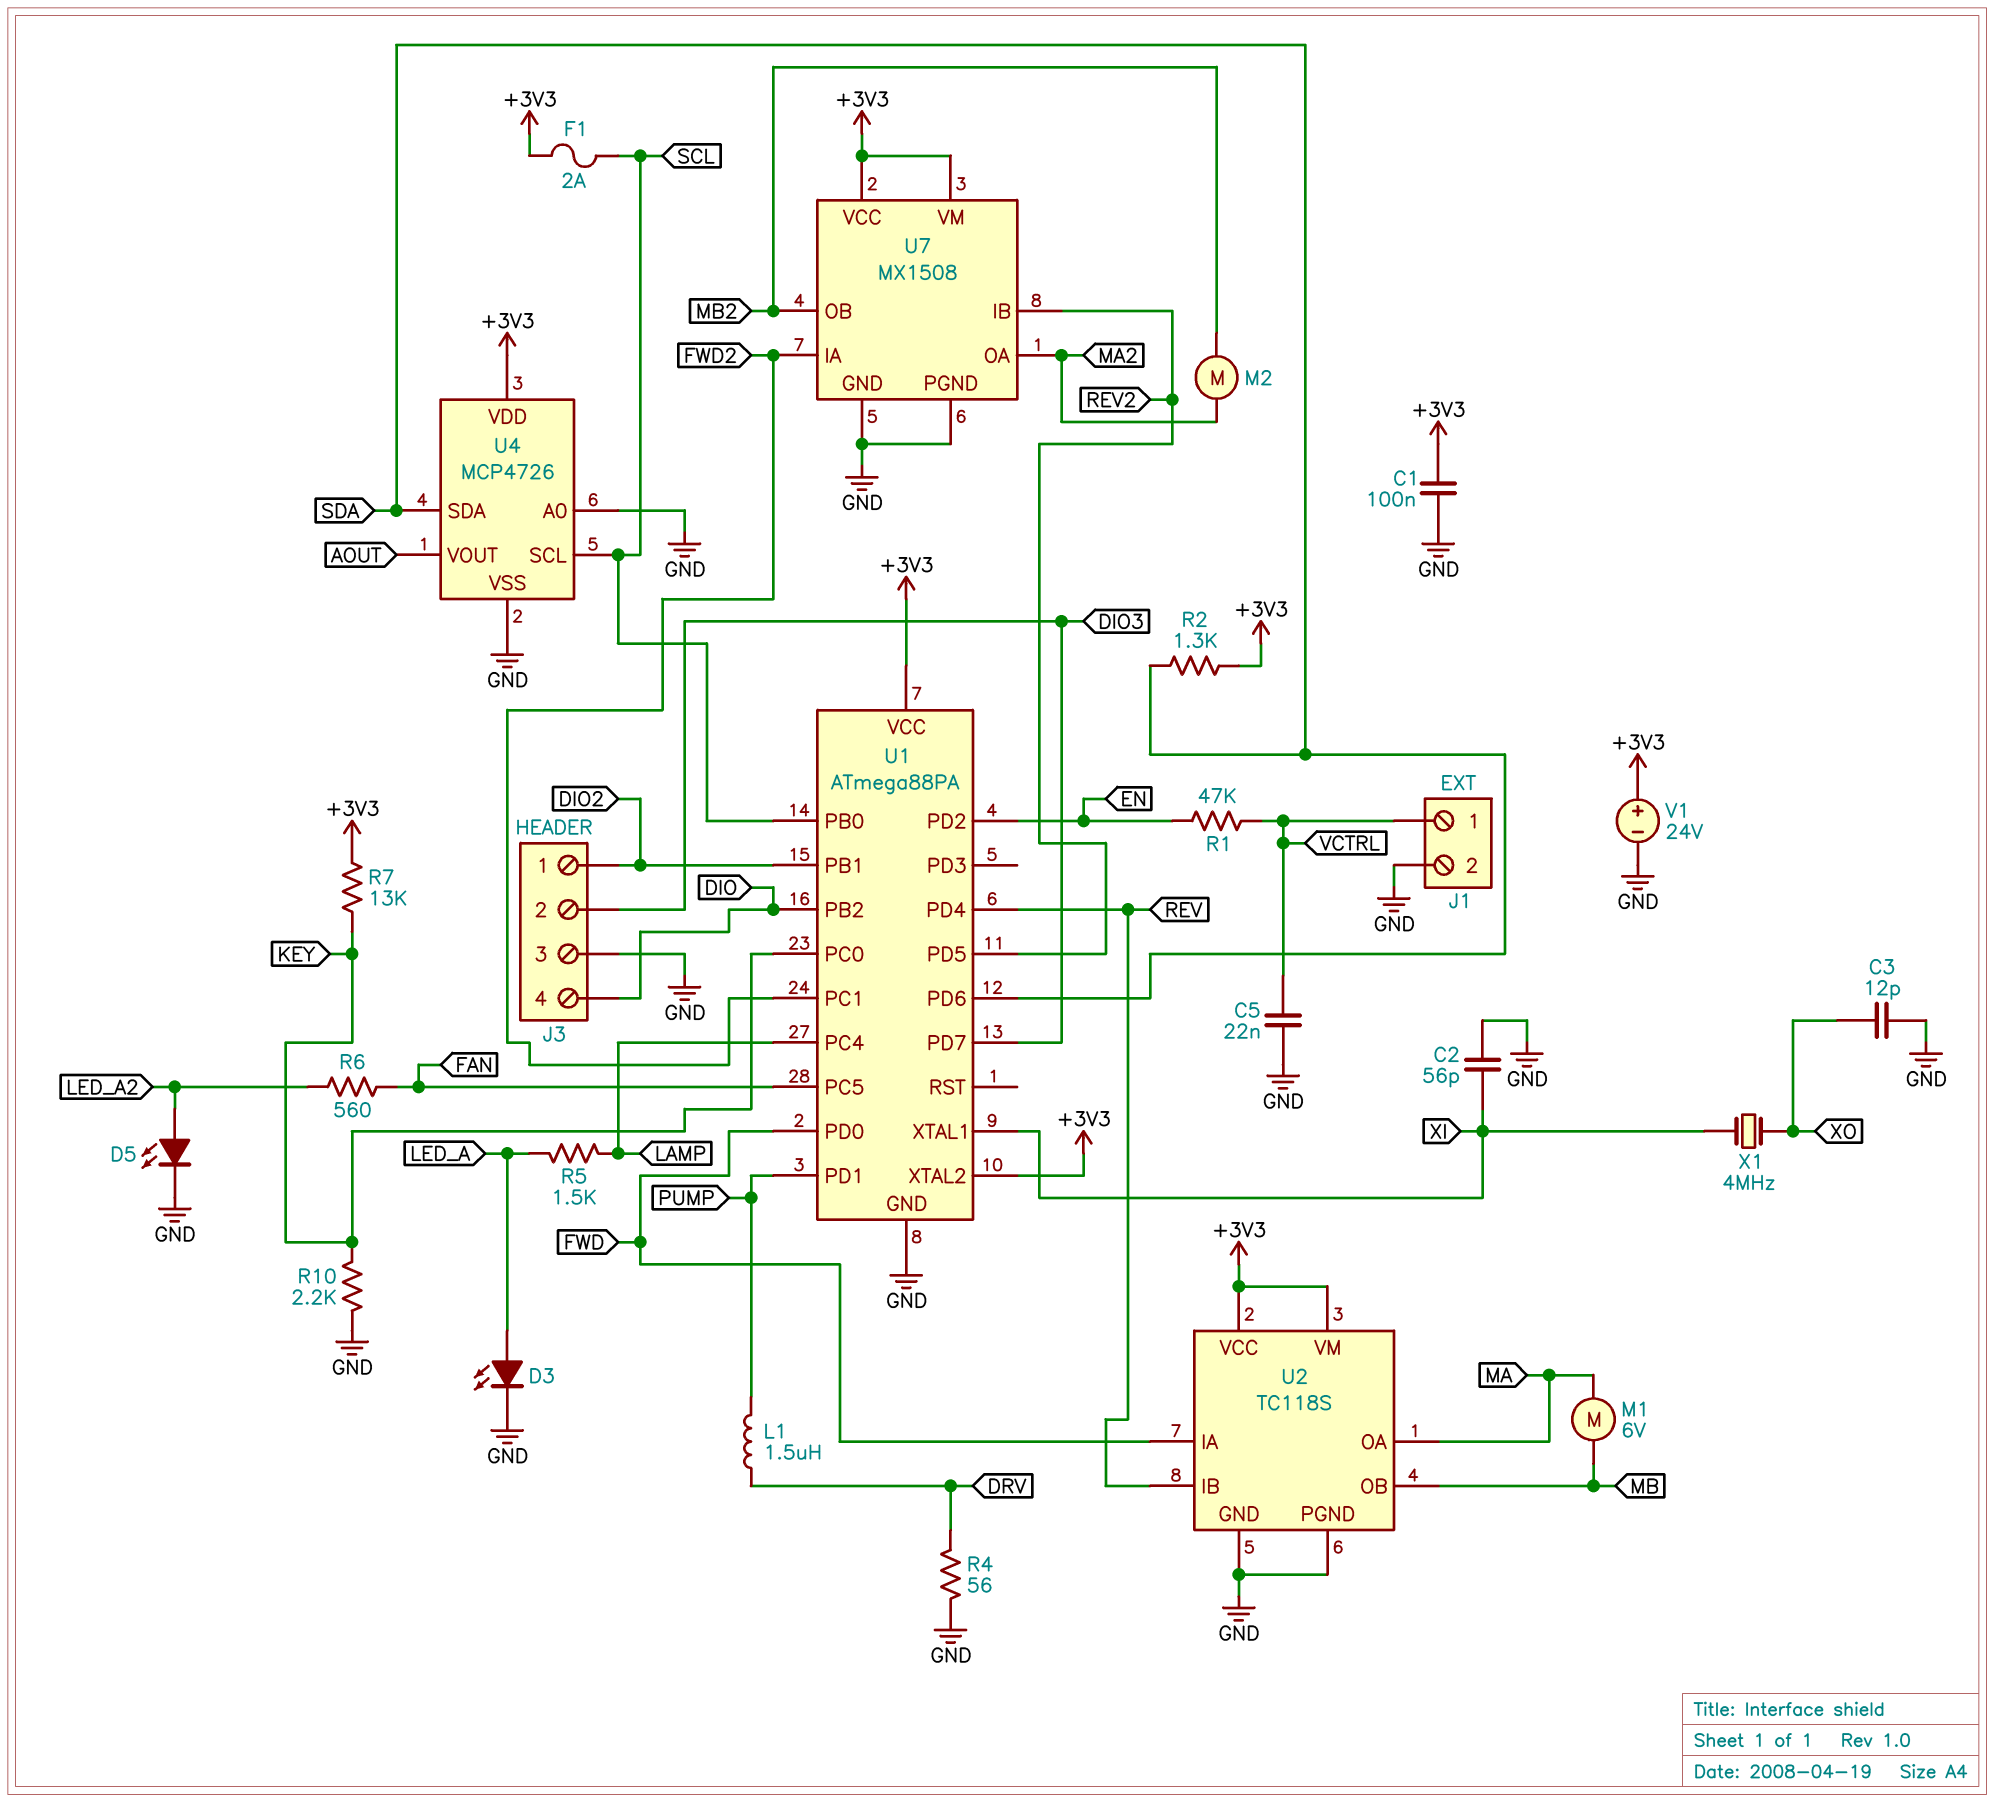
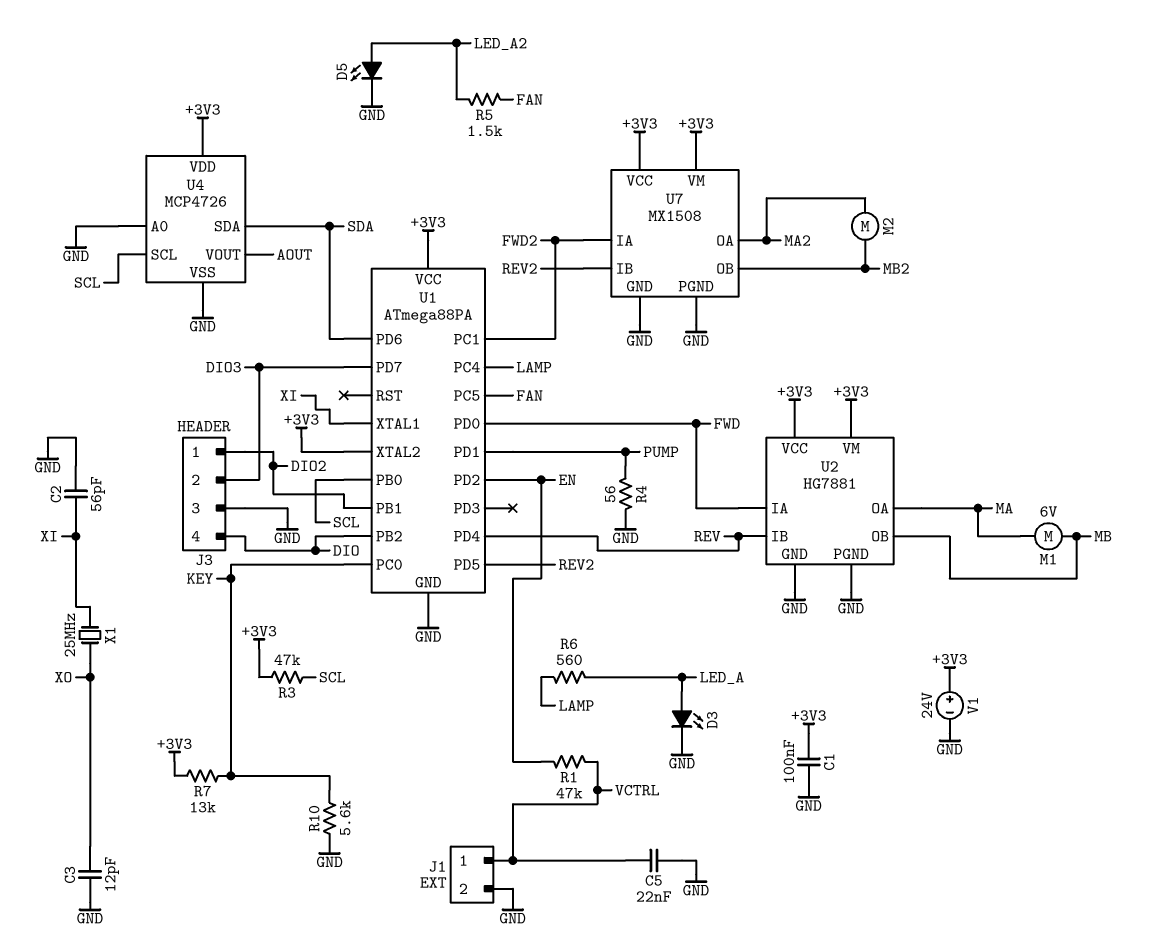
F1: 2A (+3V3, SCL) -> none
L1: 1.5uH (DRV, PUMP) -> none
R2: 1.3k (+3V3, SDA) -> none
R3: none -> 47k (+3V3, SCL)
R4: 56 (DRV, GND) -> 56 (GND, PUMP)
R5: 1.5k (LAMP, LED_A) -> 1.5k (FAN, LED_A2)
R6: 560 (FAN, LED_A2) -> 560 (LAMP, LED_A)
R10: 2.2k (GND, KEY) -> 5.6k (GND, KEY)
U2: TC118S -> HG7881
X1: 4MHz (XI, XO) -> 25MHz (XI, XO)

